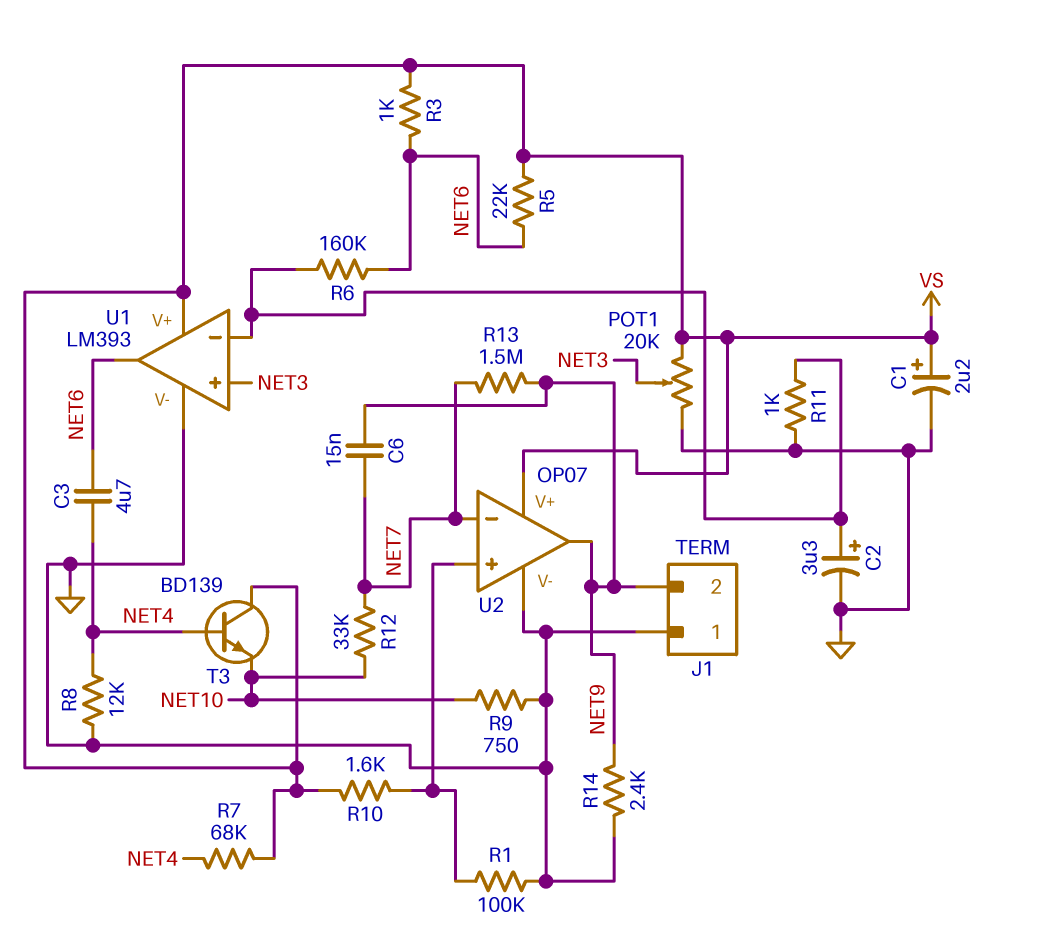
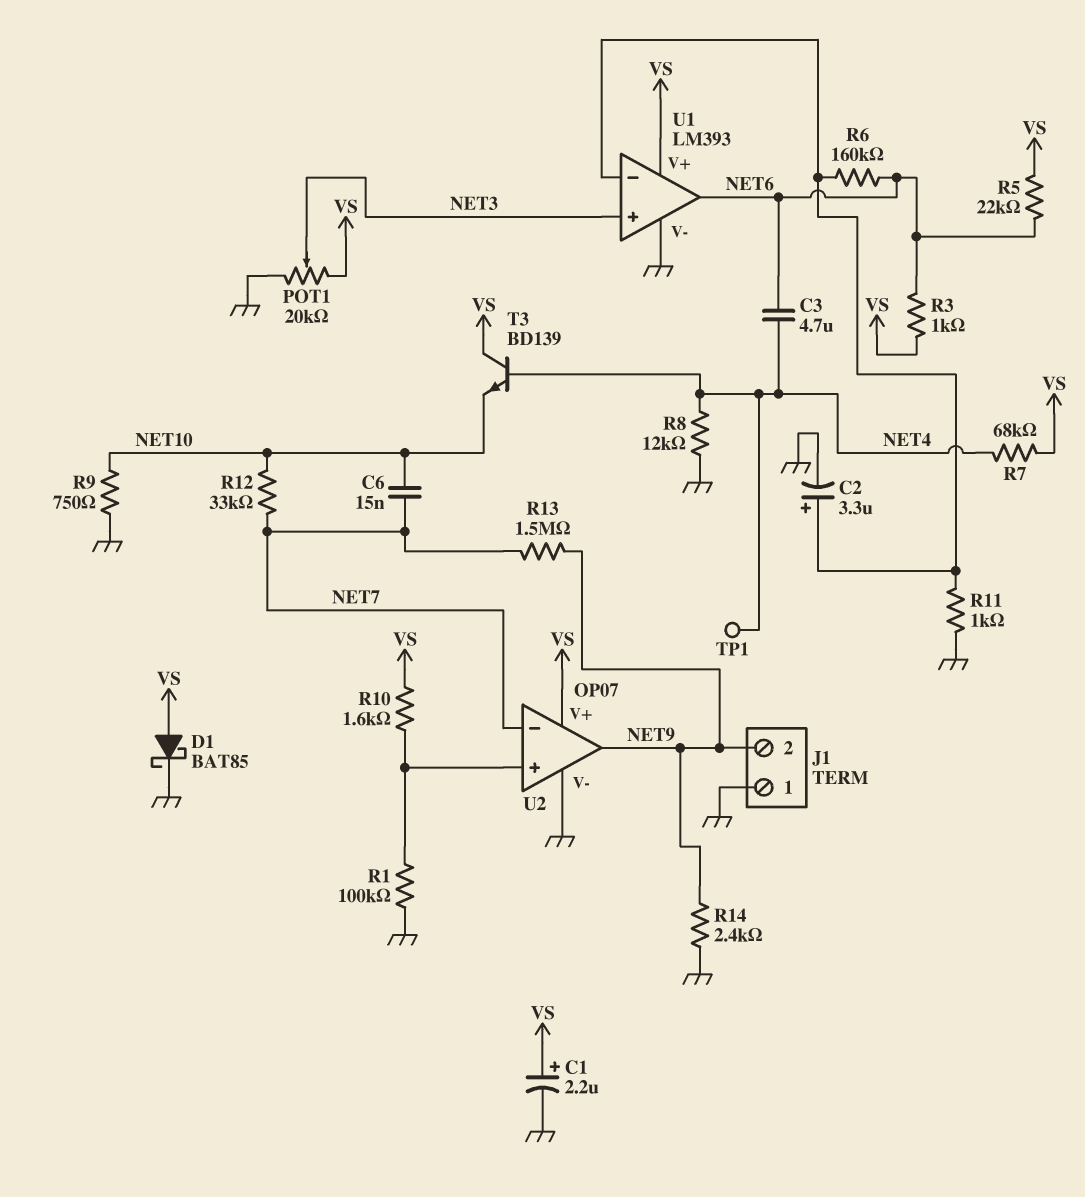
C6: 15nF (NET7, NET9) -> 15nF (NET7, NET10)
D1: none -> schottky BAT85 (A VS, K GND)
TP1: none -> test point (NET4)

